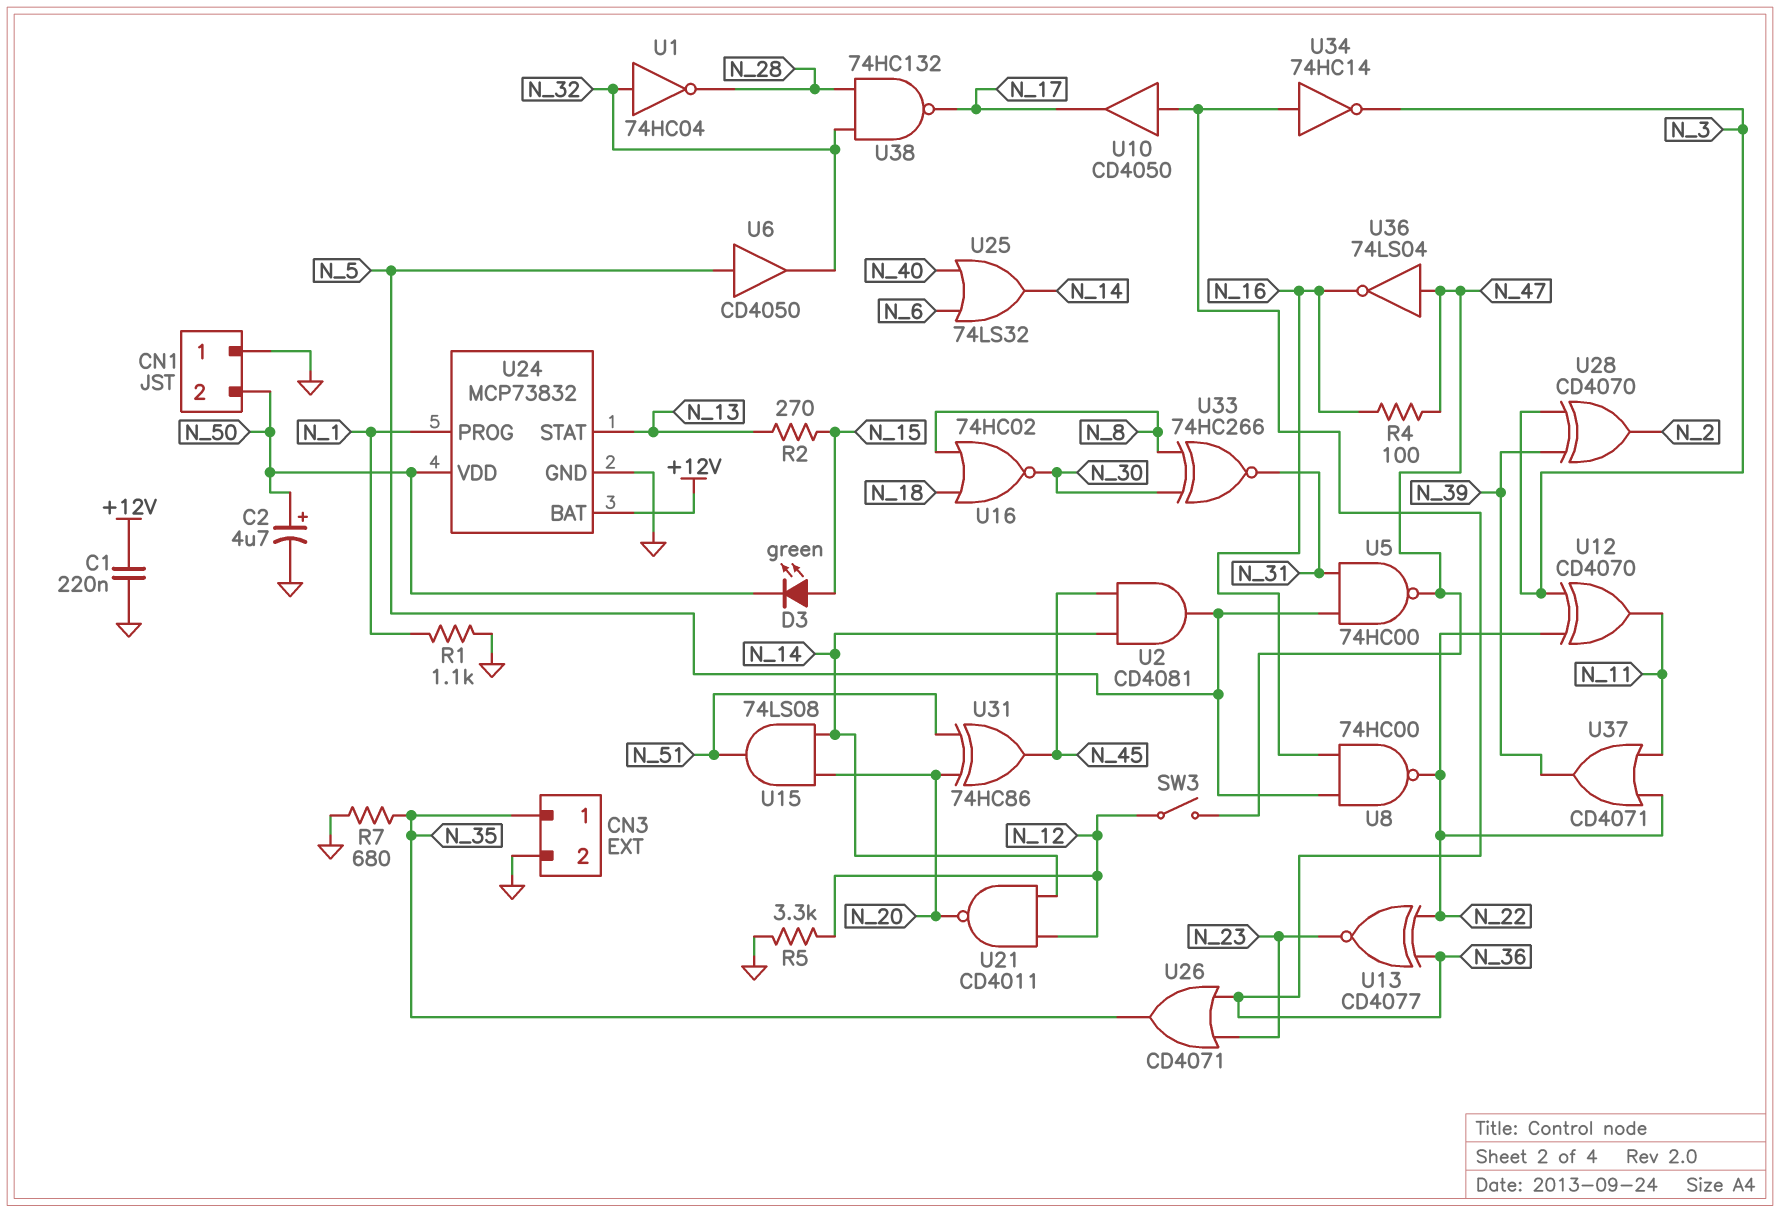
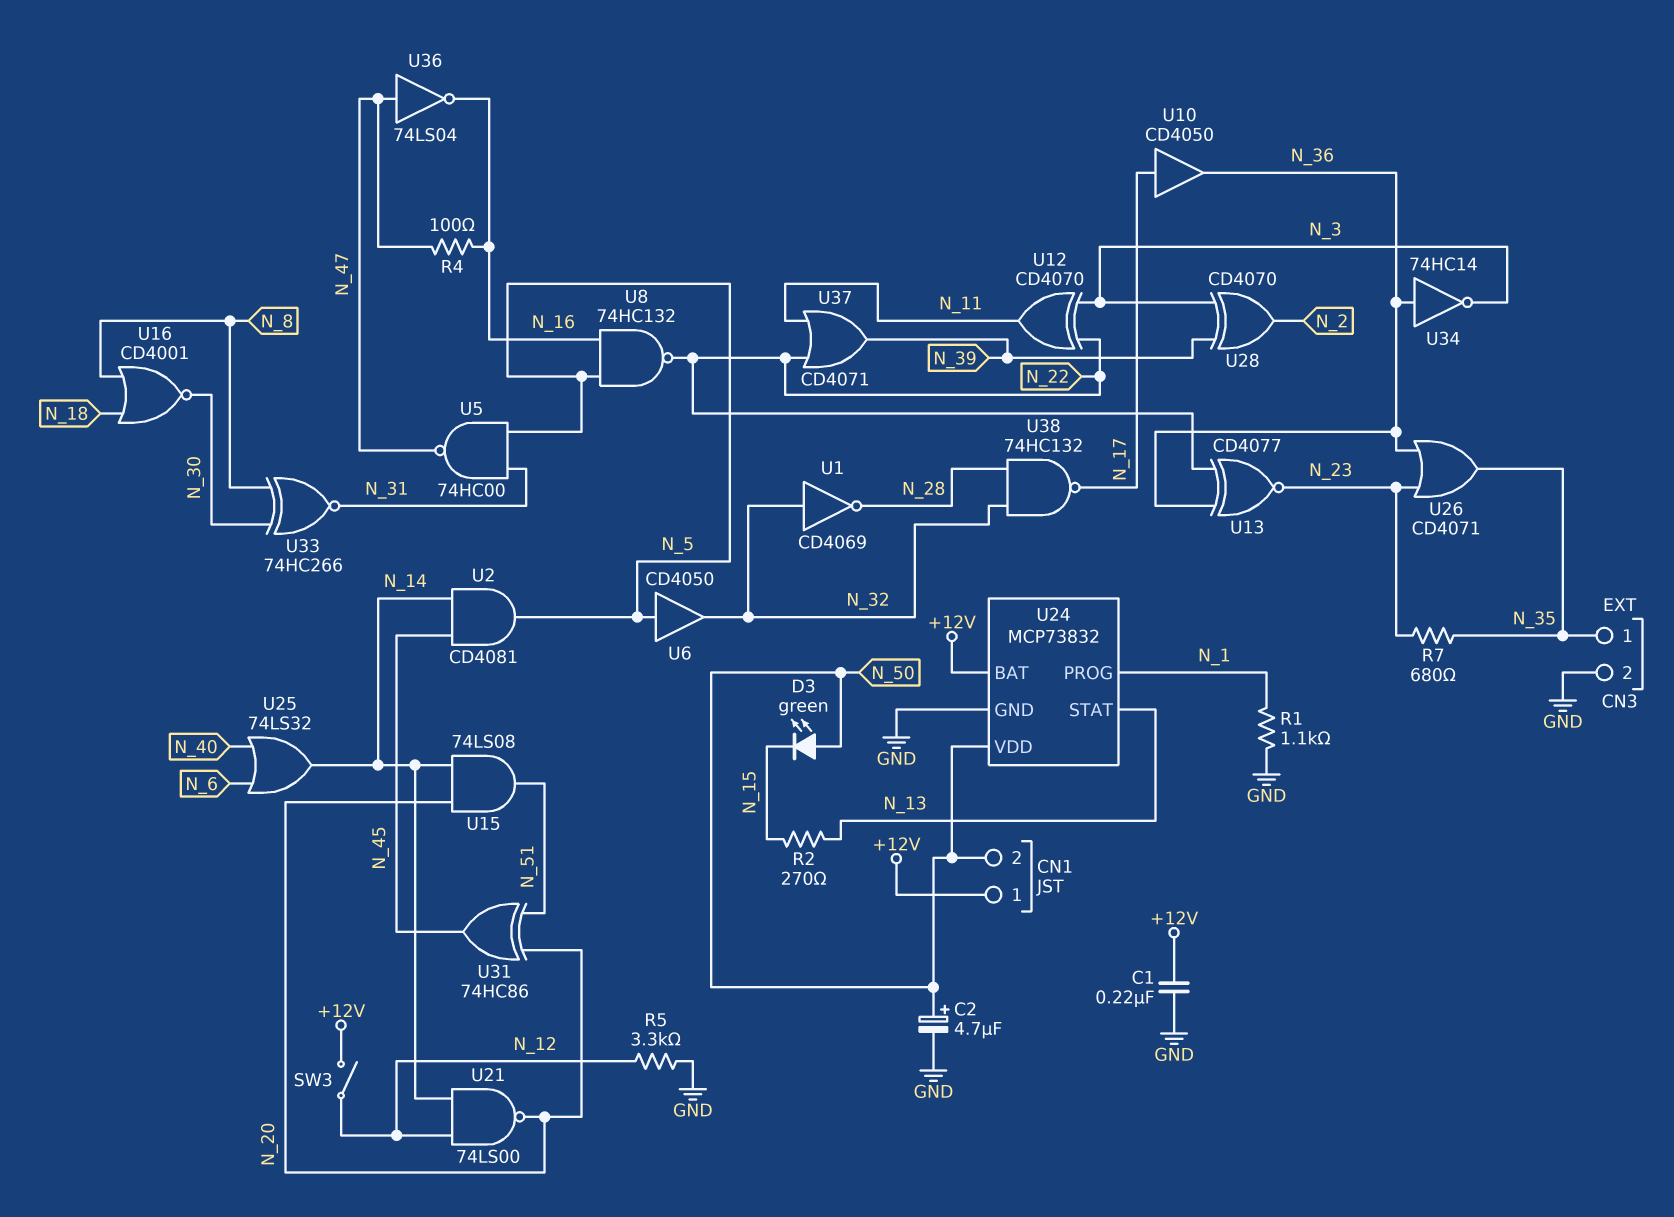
CN1 pin 1: GND -> +12V
D3: LED green (A N_15, K N_50) -> LED green (A N_50, K N_15)
R7: 680 (GND, N_35) -> 680 (N_23, N_35)
SW3: switch (N_12, N_47) -> switch (+12V, N_12)
U1: NOT 74HC04 (in N_32, out N_28) -> NOT CD4069 (in N_32, out N_28)
U8: NAND 74HC00 (in N_5, in N_16, out N_22) -> NAND 74HC132 (in N_5, in N_16, out N_22)
U10: buffer CD4050 (in N_36, out N_17) -> buffer CD4050 (in N_17, out N_36)
U16: NOR 74HC02 (in N_8, in N_18, out N_30) -> NOR CD4001 (in N_8, in N_18, out N_30)
U21: NAND CD4011 (in N_12, in N_14, out N_20) -> NAND 74LS00 (in N_12, in N_14, out N_20)

